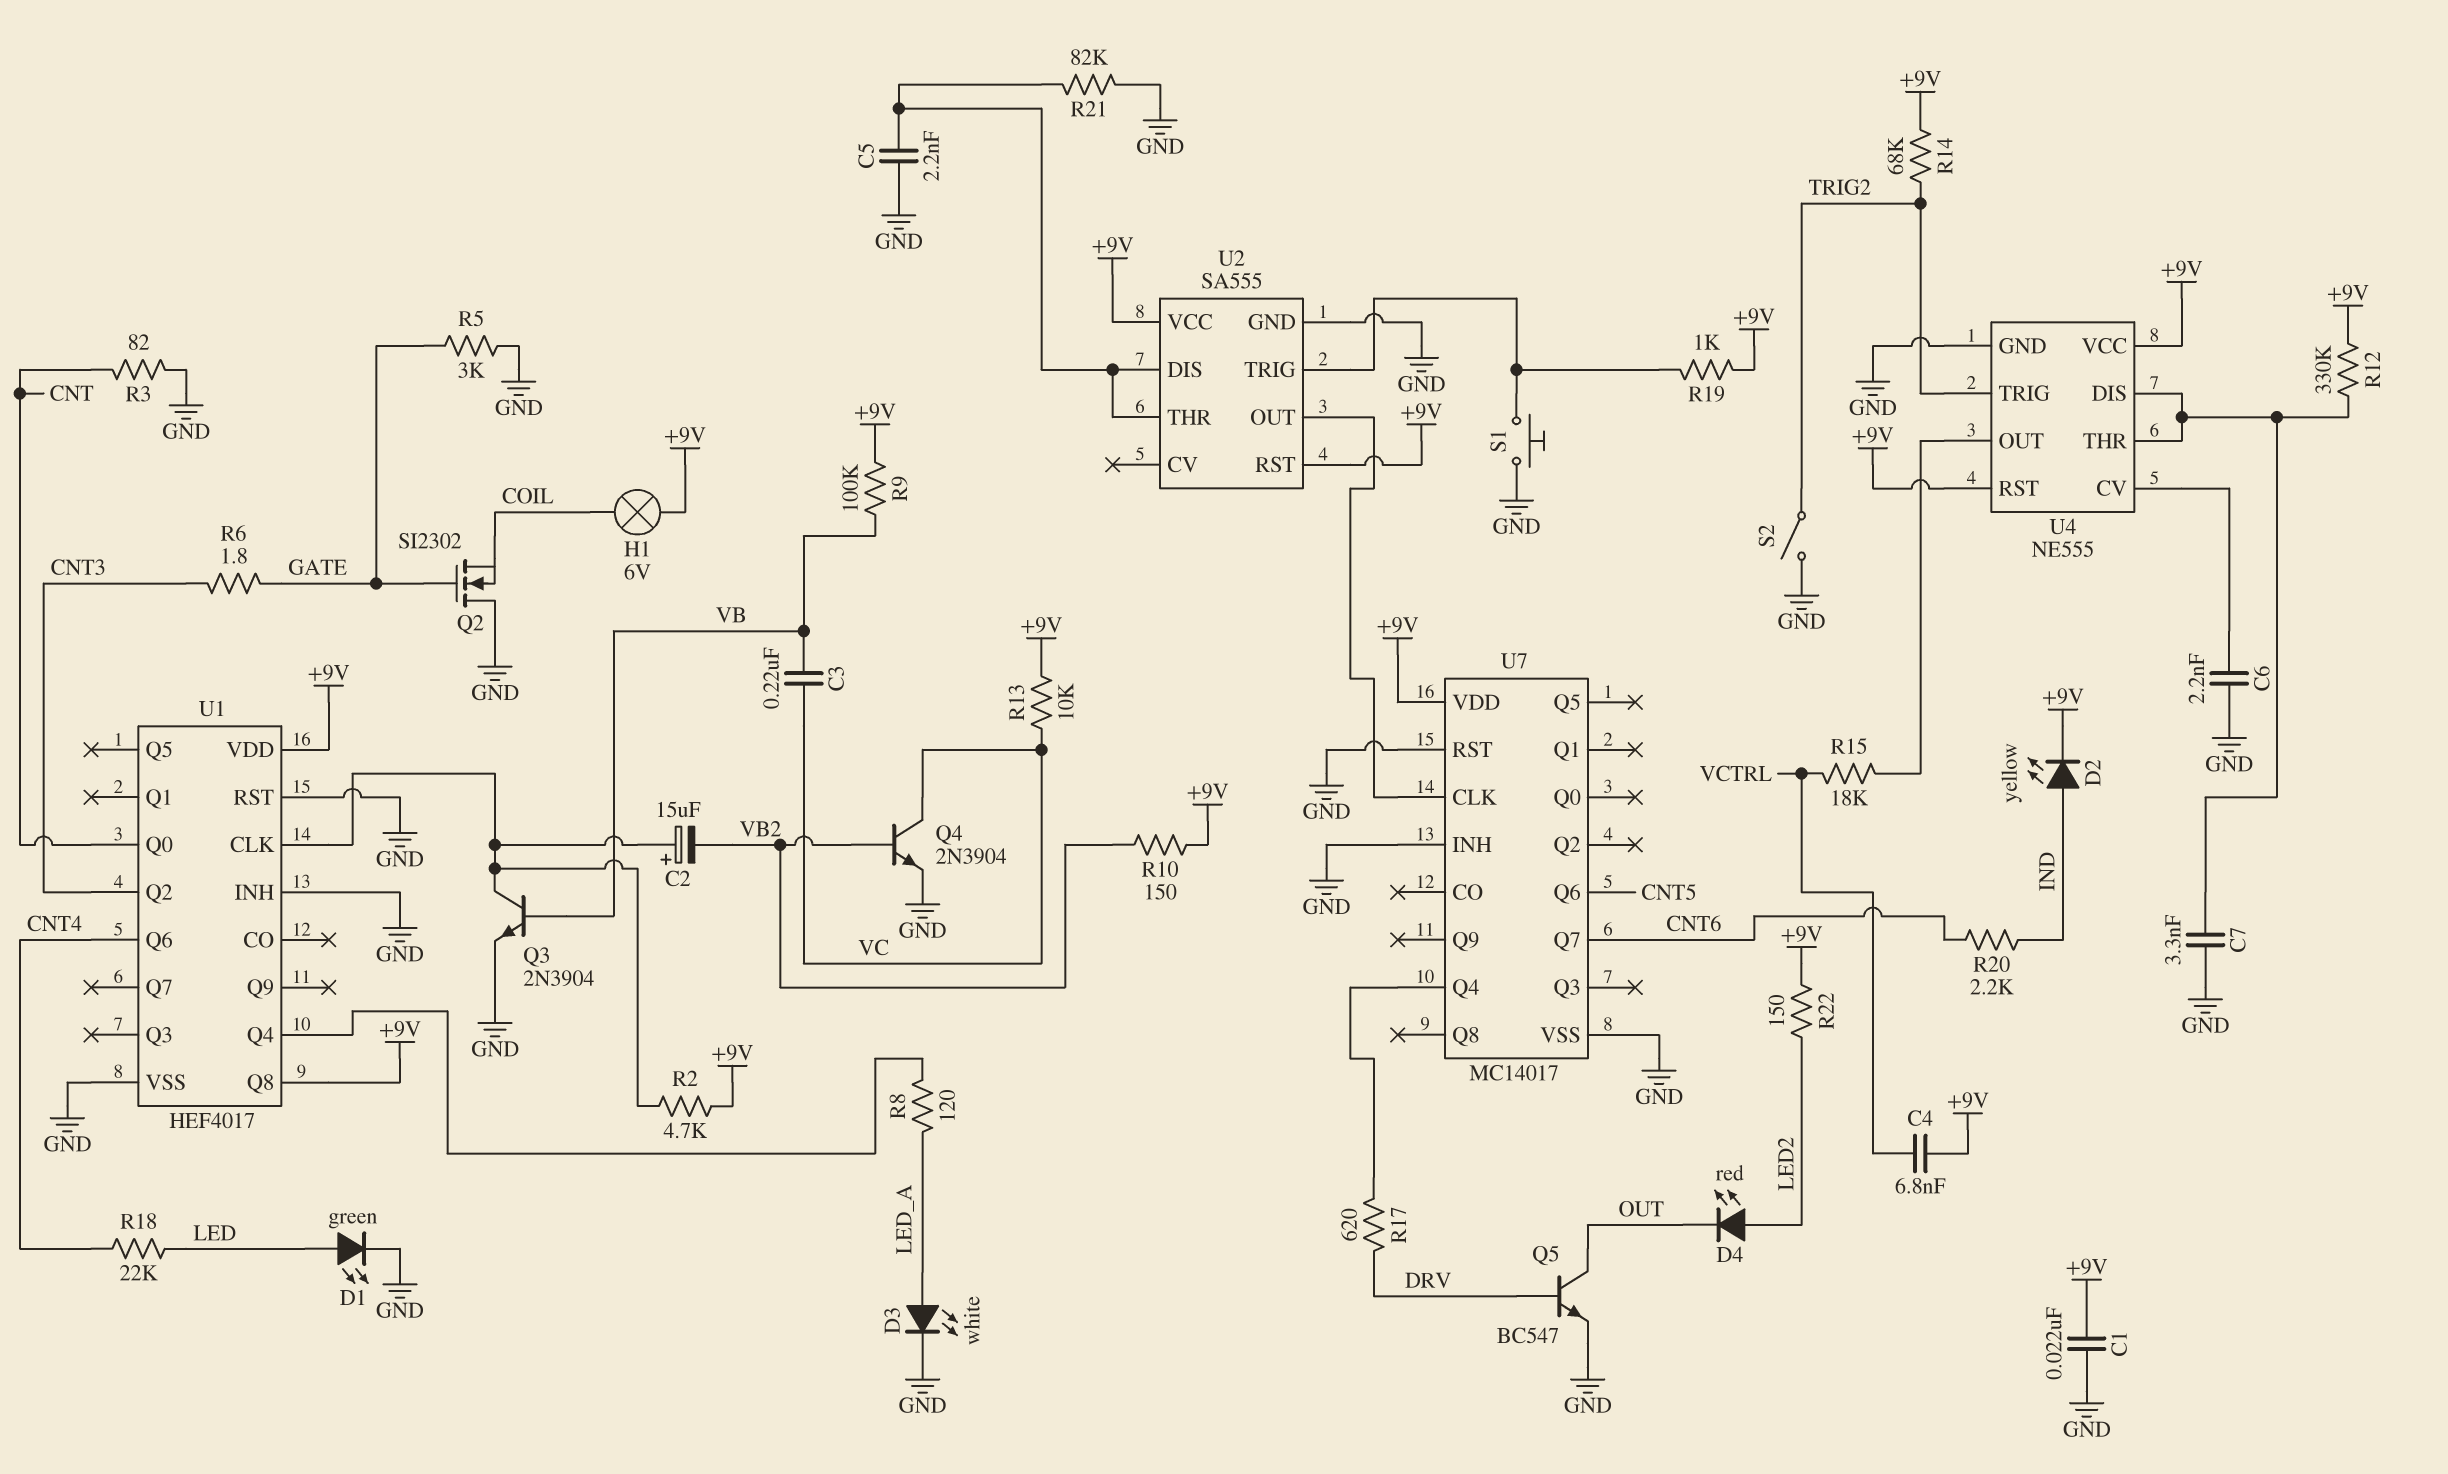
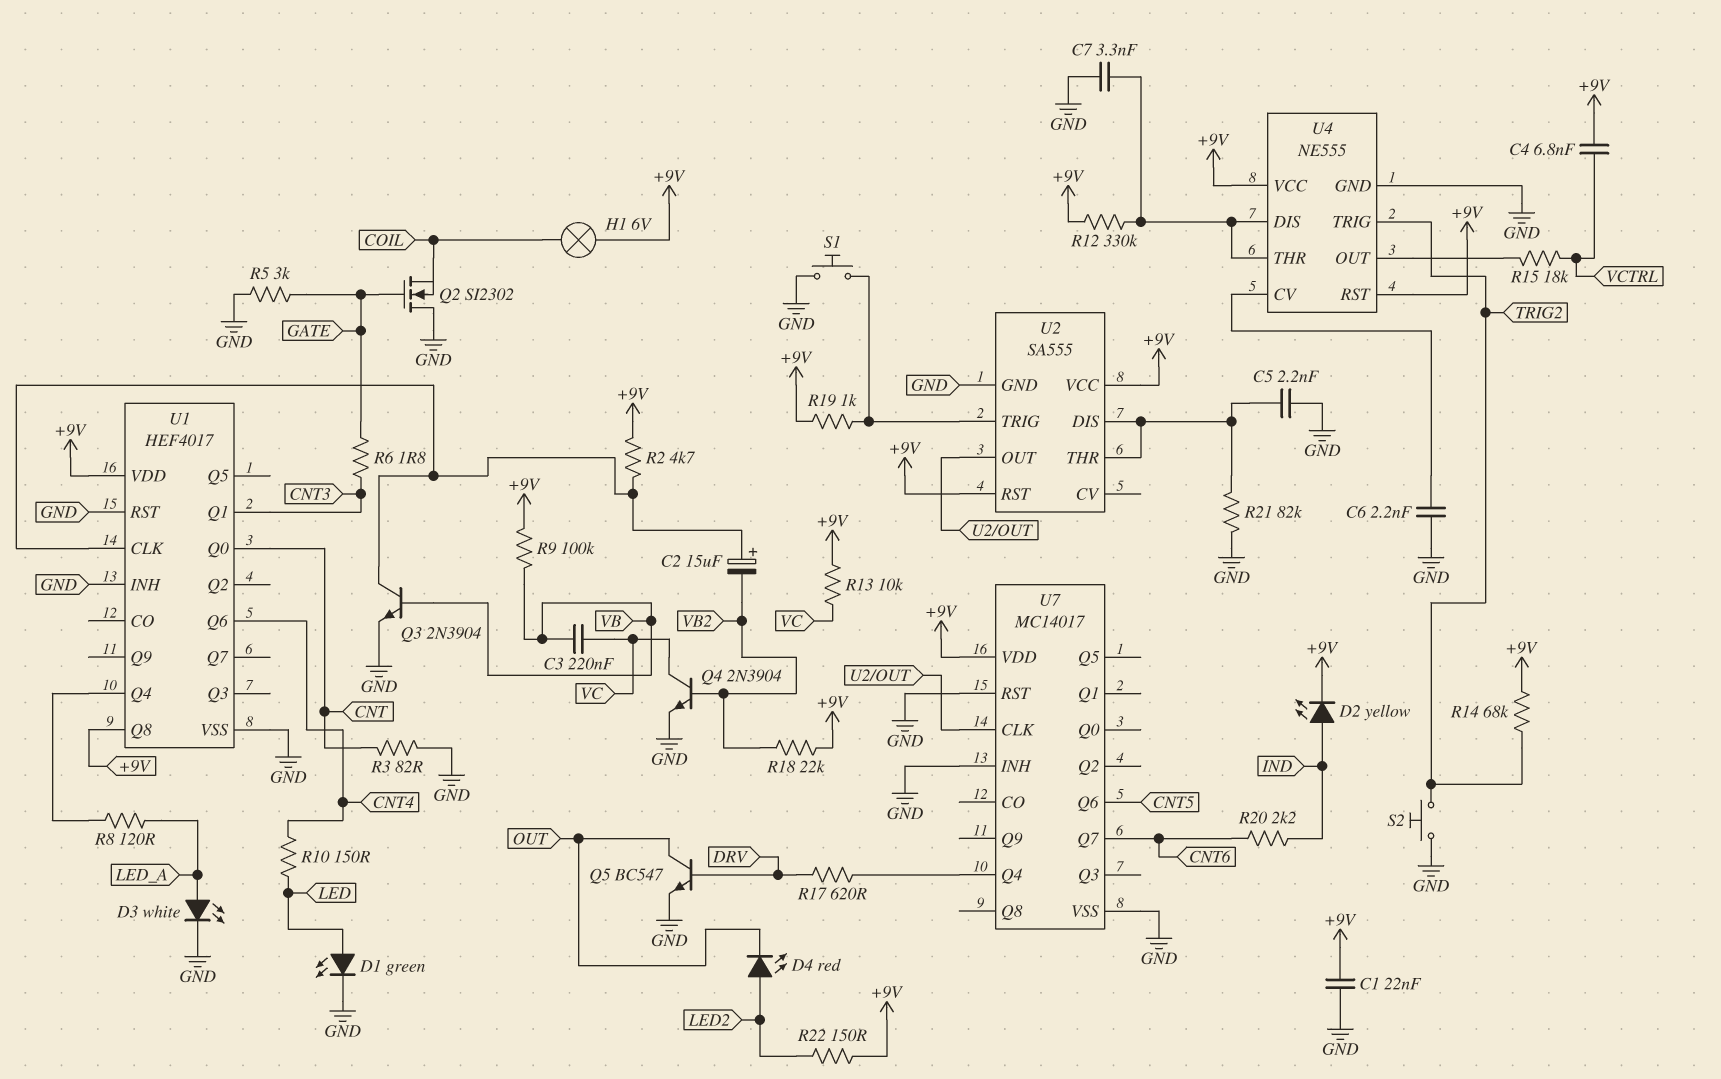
R10: 150 (+9V, VB2) -> 150 (CNT4, LED)
R18: 22k (CNT4, LED) -> 22k (+9V, VB2)
S2: switch (GND, TRIG2) -> button (GND, TRIG2)
U1 pin Q1: none -> CNT3
U1 pin Q2: CNT3 -> none

